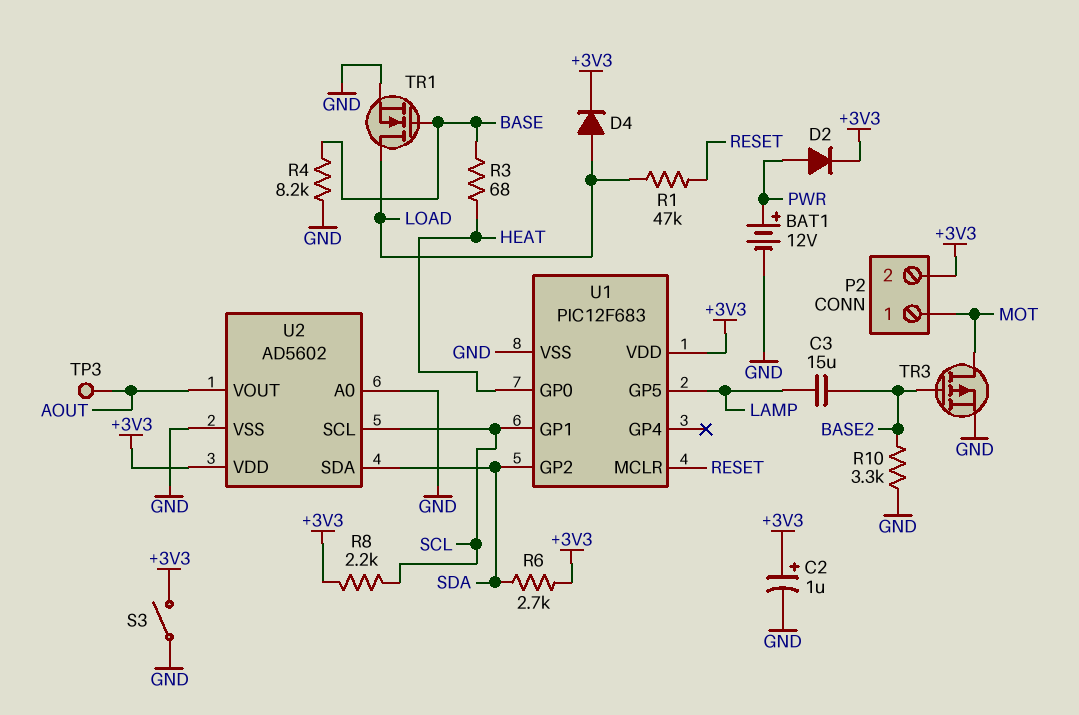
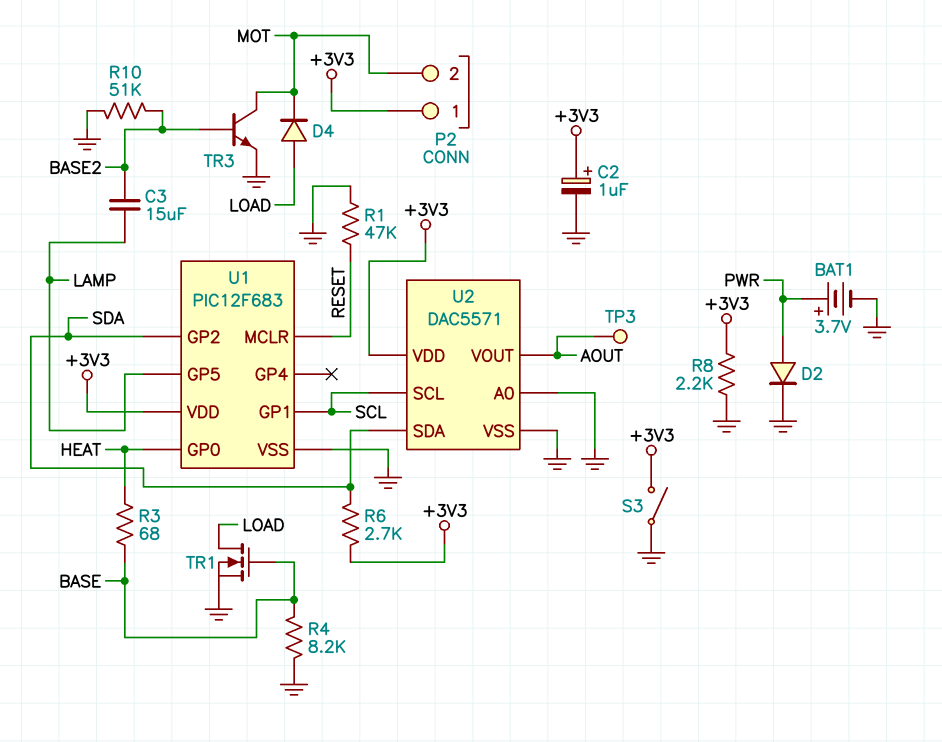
BAT1: 12V (plus PWR, minus GND) -> 3.7V (plus PWR, minus GND)
D2: diode (A PWR, K +3V3) -> diode (A PWR, K GND)
D4: diode (A LOAD, K +3V3) -> diode (A LOAD, K MOT)
P2 pin 1: MOT -> +3V3
P2 pin 2: +3V3 -> MOT
R1: 47k (LOAD, RESET) -> 47k (GND, RESET)
R8: 2.2k (+3V3, SCL) -> 2.2k (+3V3, GND)
R10: 3.3k (BASE2, GND) -> 51k (BASE2, GND)
TR3: PMOS (G BASE2, D MOT, S GND) -> NPN (B BASE2, C MOT, E GND)
U2: AD5602 -> DAC5571

